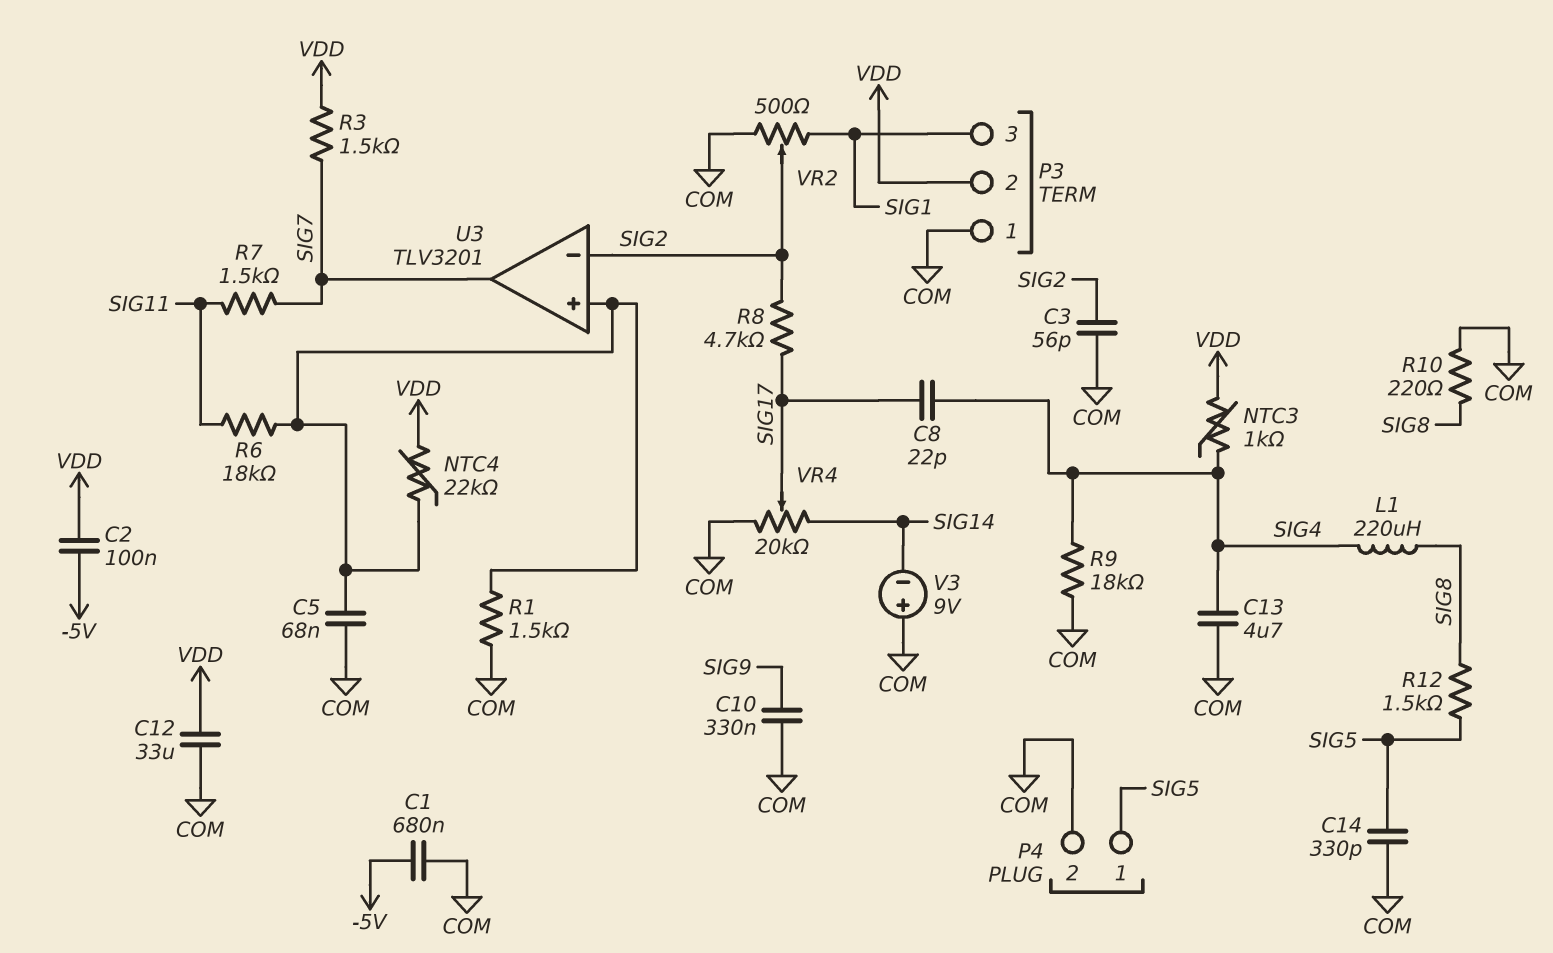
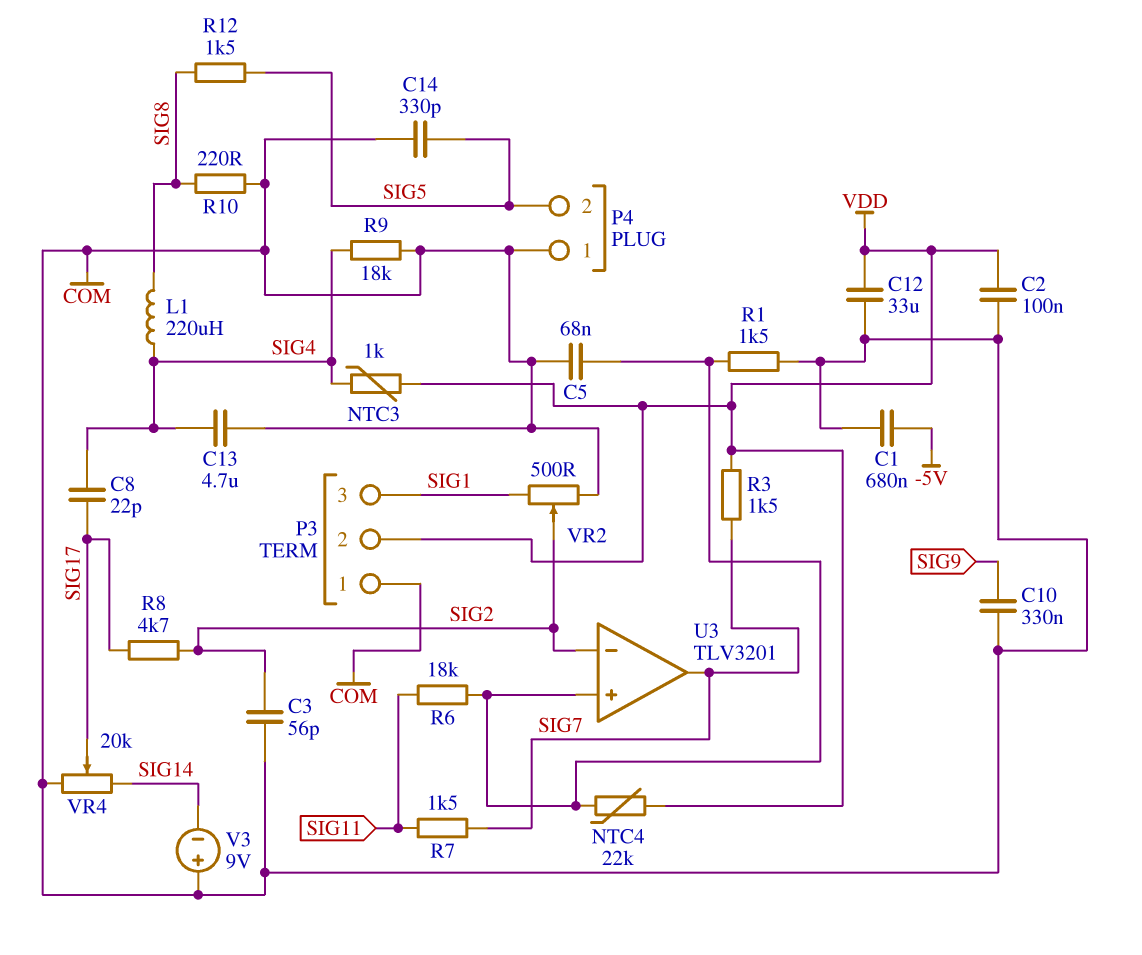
C2: 100nF (-5V, VDD) -> 100nF (COM, VDD)
P4 pin 1: SIG5 -> COM
P4 pin 2: COM -> SIG5

